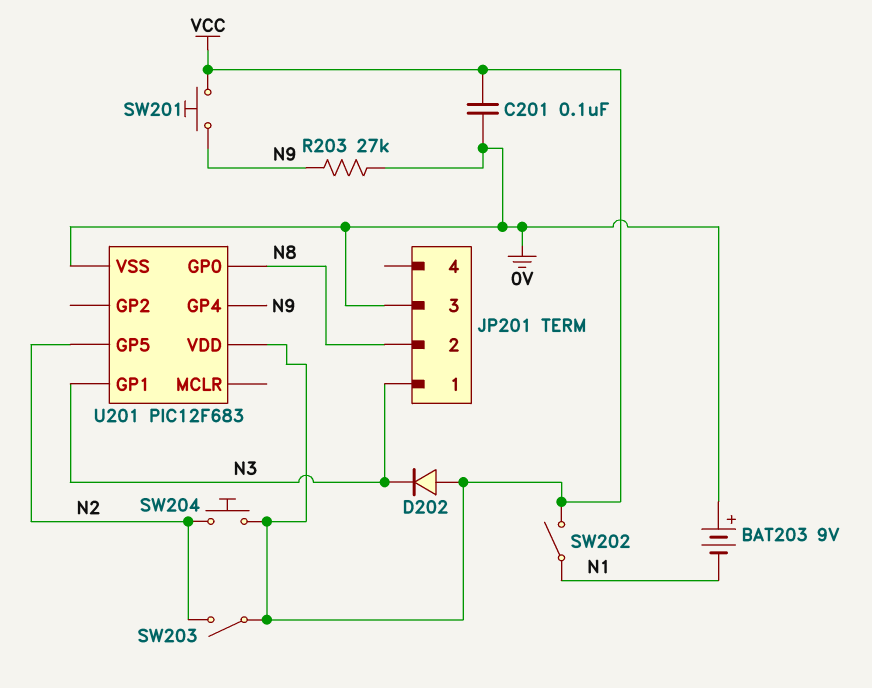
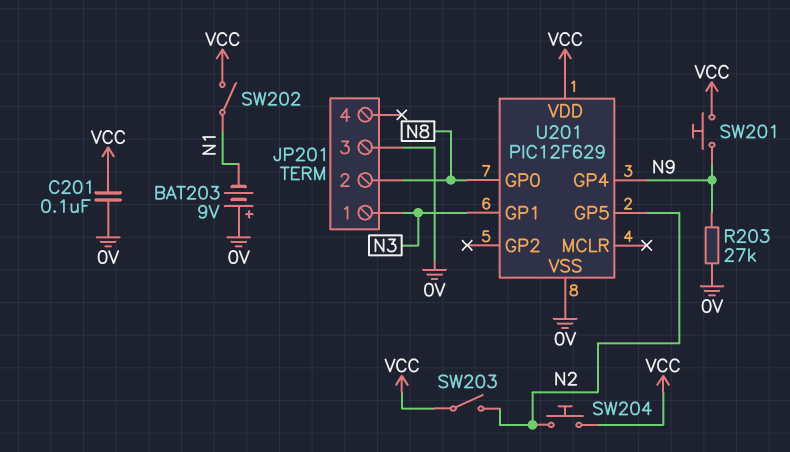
D202: diode (A VCC, K N3) -> none
U201: PIC12F683 -> PIC12F629

